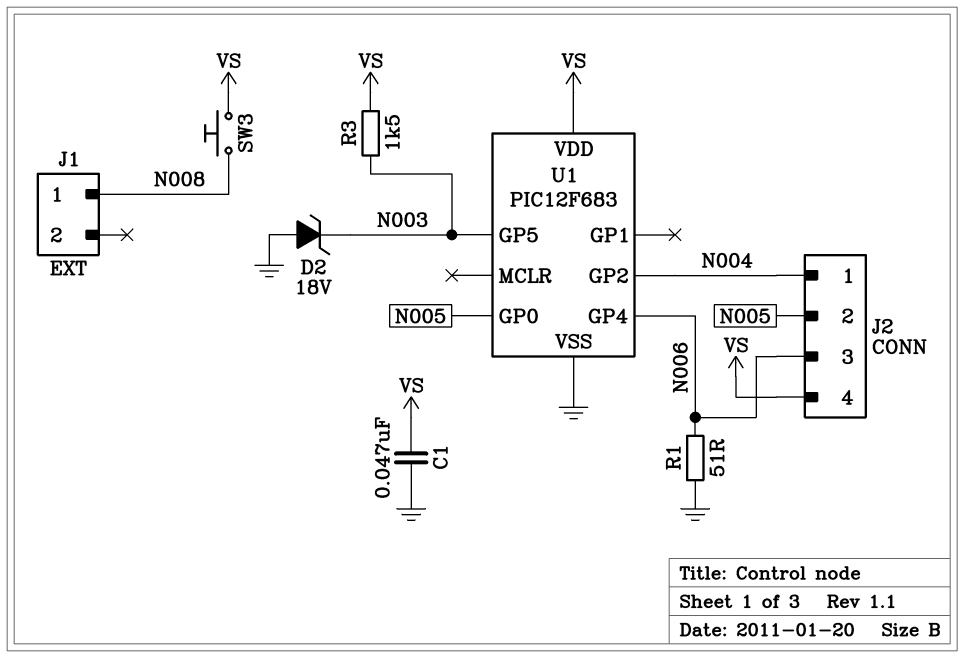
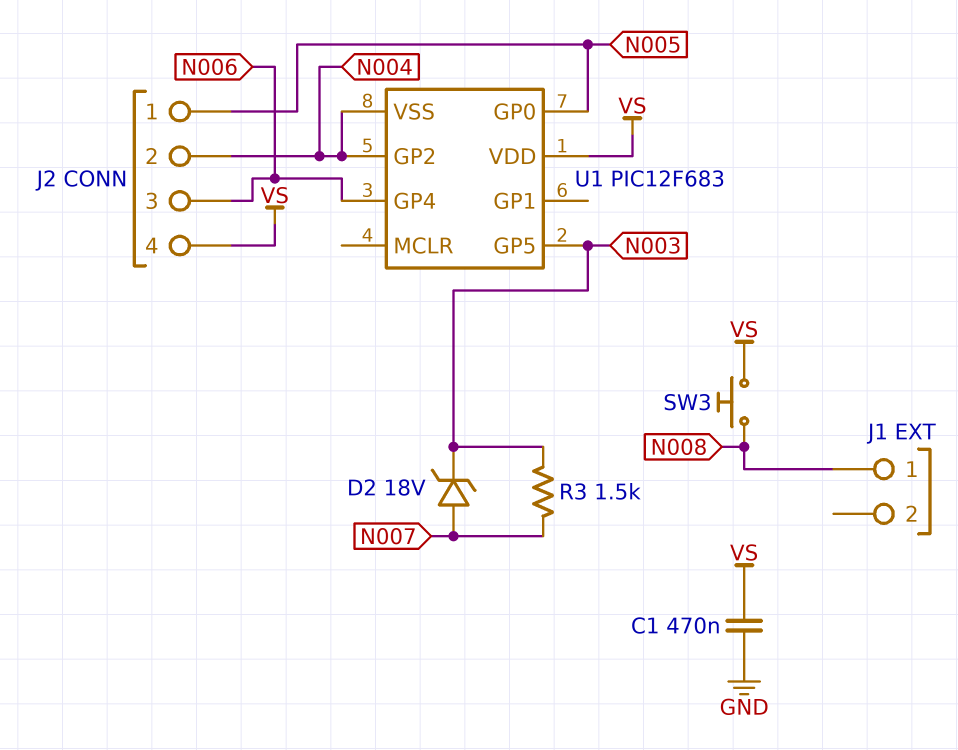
C1: 47nF (GND, VS) -> 470nF (GND, VS)
D2: zener 18V (A GND, K N003) -> zener 18V (A N007, K N003)
J2 pin 1: N004 -> N005
J2 pin 2: N005 -> N004
R1: 51 (GND, N006) -> none
R3: 1.5k (N003, VS) -> 1.5k (N003, N007)
U1 pin VSS: GND -> N004

